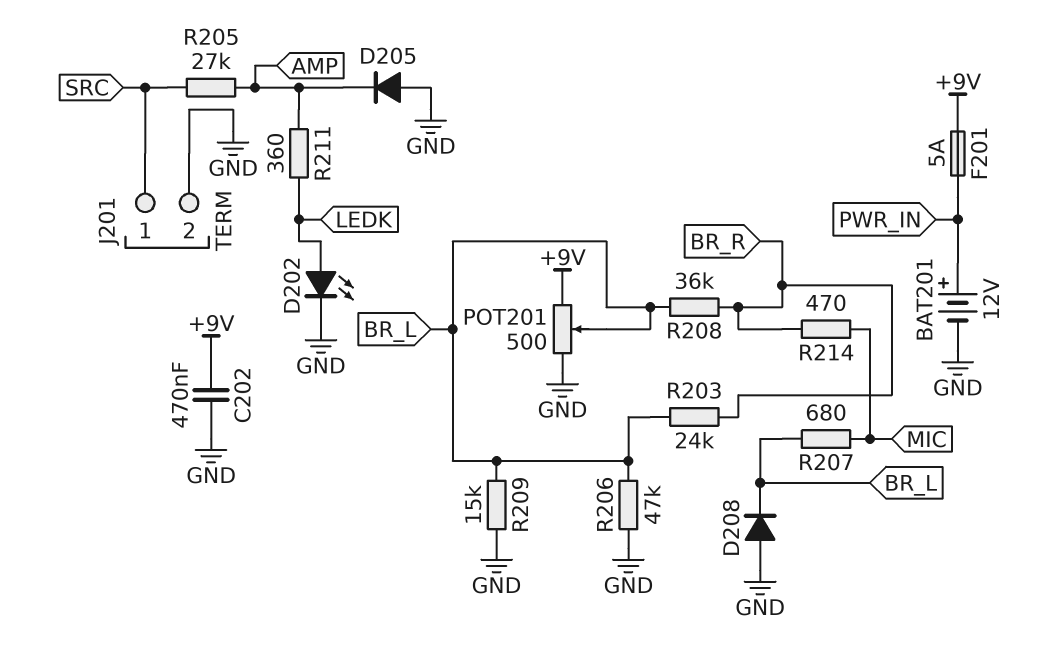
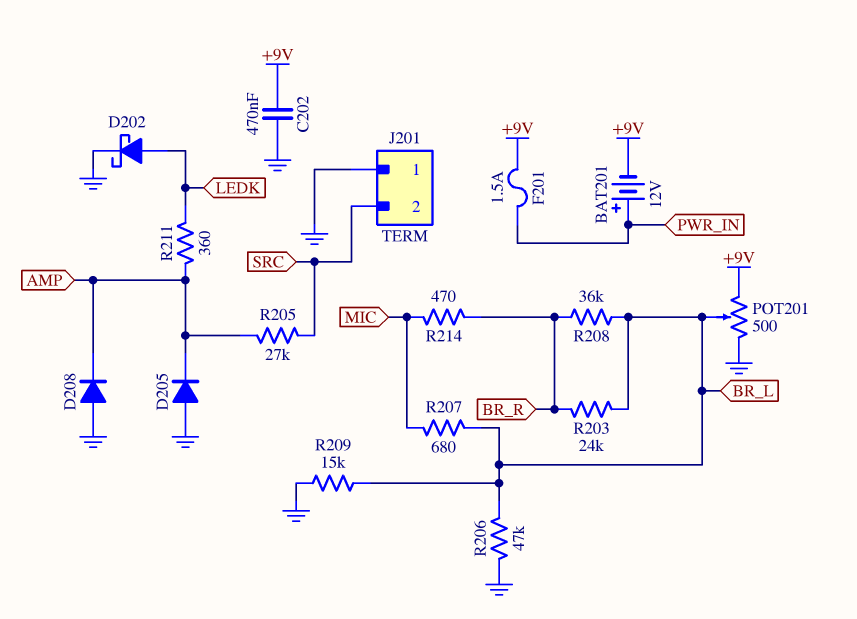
BAT201: 12V (plus PWR_IN, minus GND) -> 12V (plus PWR_IN, minus +9V)
D202: LED (A LEDK, K GND) -> schottky (A LEDK, K GND)
D208: diode (A GND, K BR_L) -> diode (A GND, K AMP)
F201: 5A (+9V, PWR_IN) -> 1.5A (+9V, PWR_IN)
J201 pin 1: SRC -> GND
J201 pin 2: GND -> SRC

